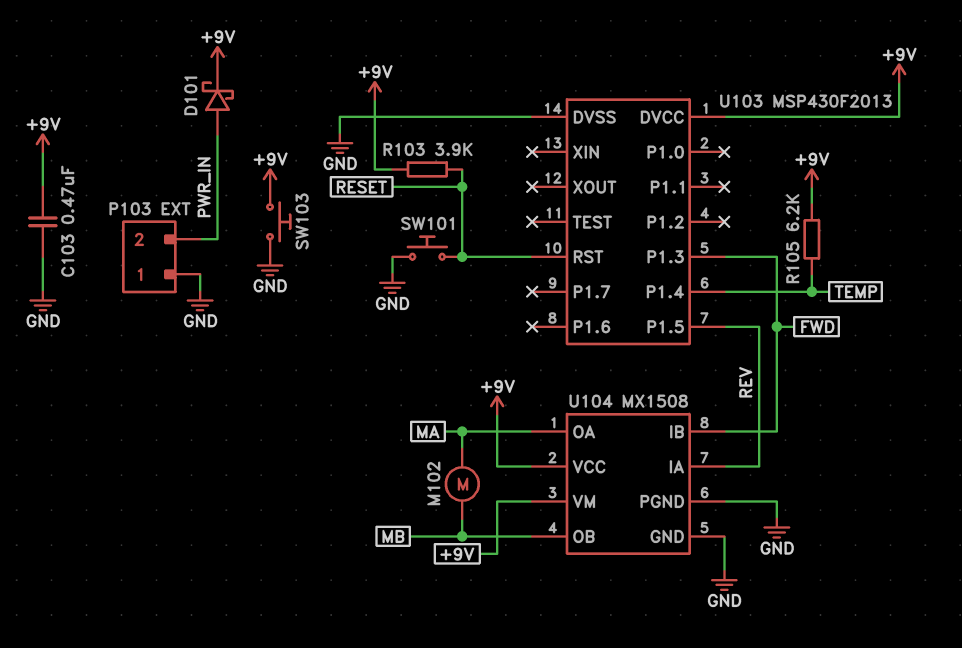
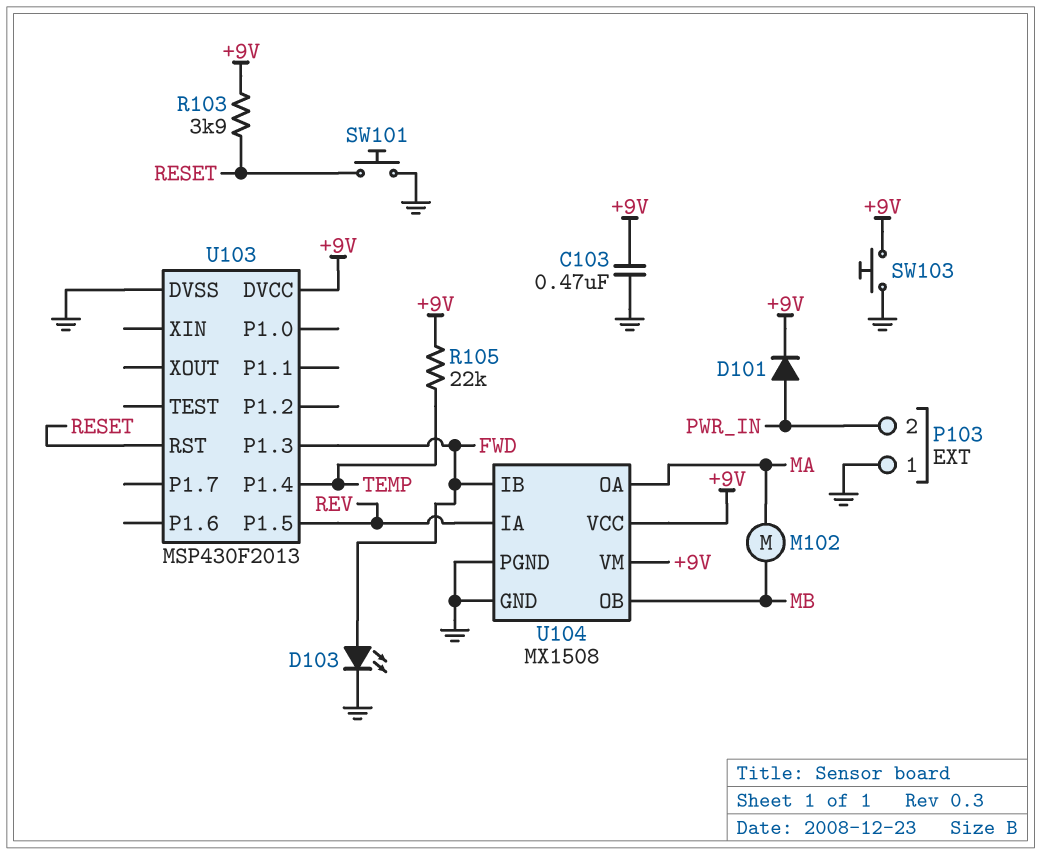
D101: schottky (A PWR_IN, K +9V) -> diode (A PWR_IN, K +9V)
D103: none -> LED (A FWD, K GND)
R105: 6.2k (+9V, TEMP) -> 22k (+9V, TEMP)

